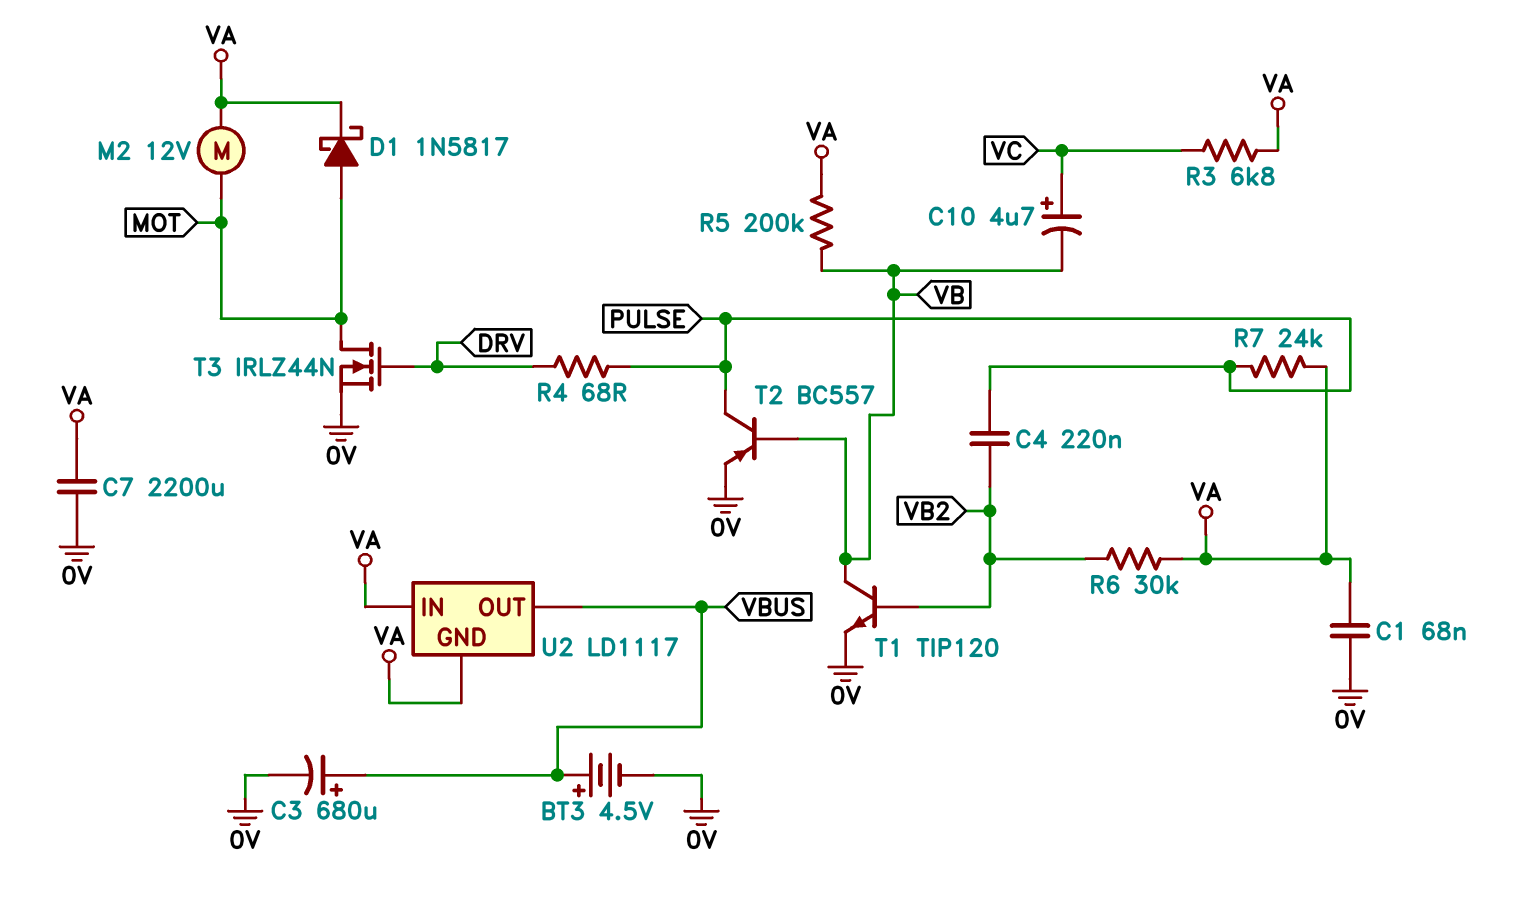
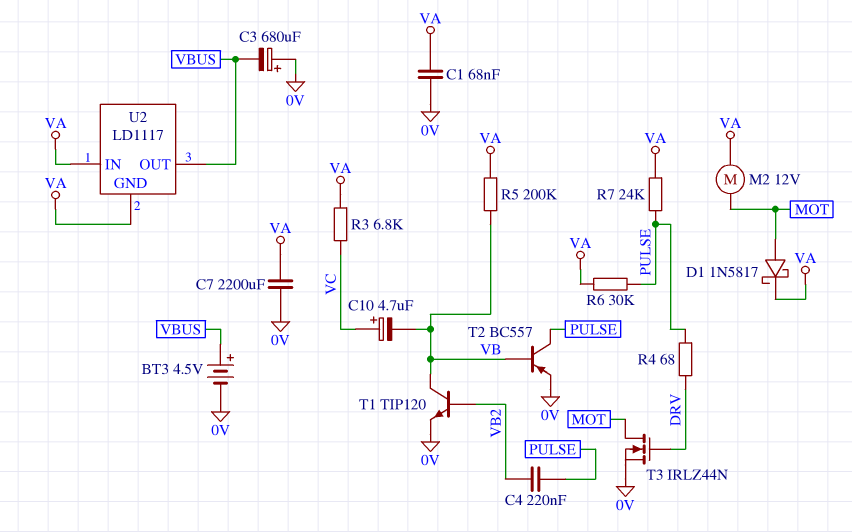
C3: 680uF (plus VBUS, minus 0V) -> 680uF (plus 0V, minus VBUS)
R6: 30k (VA, VB2) -> 30k (PULSE, VA)

